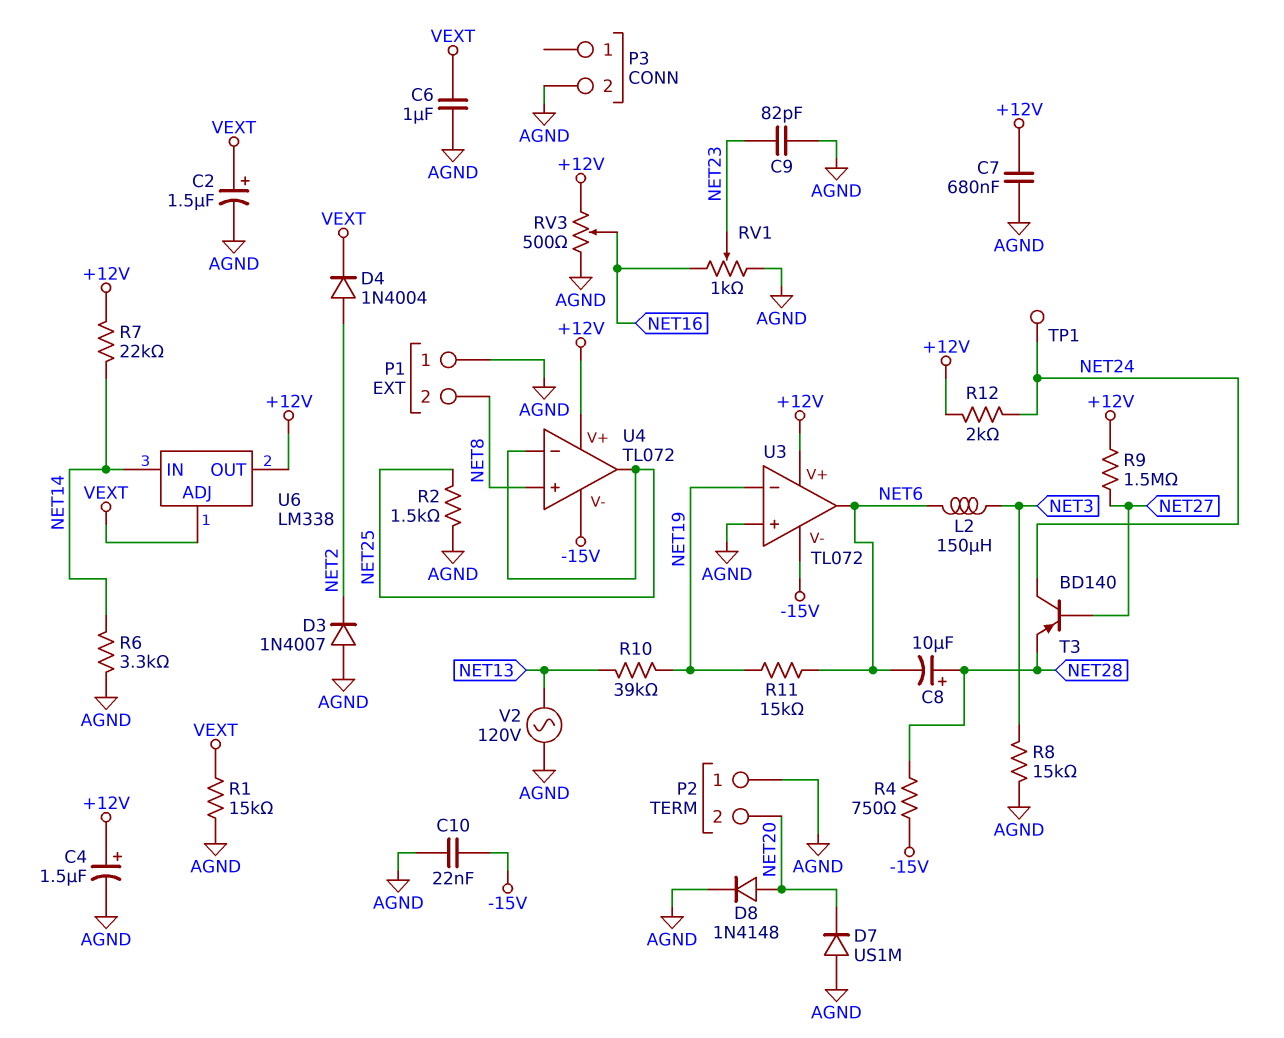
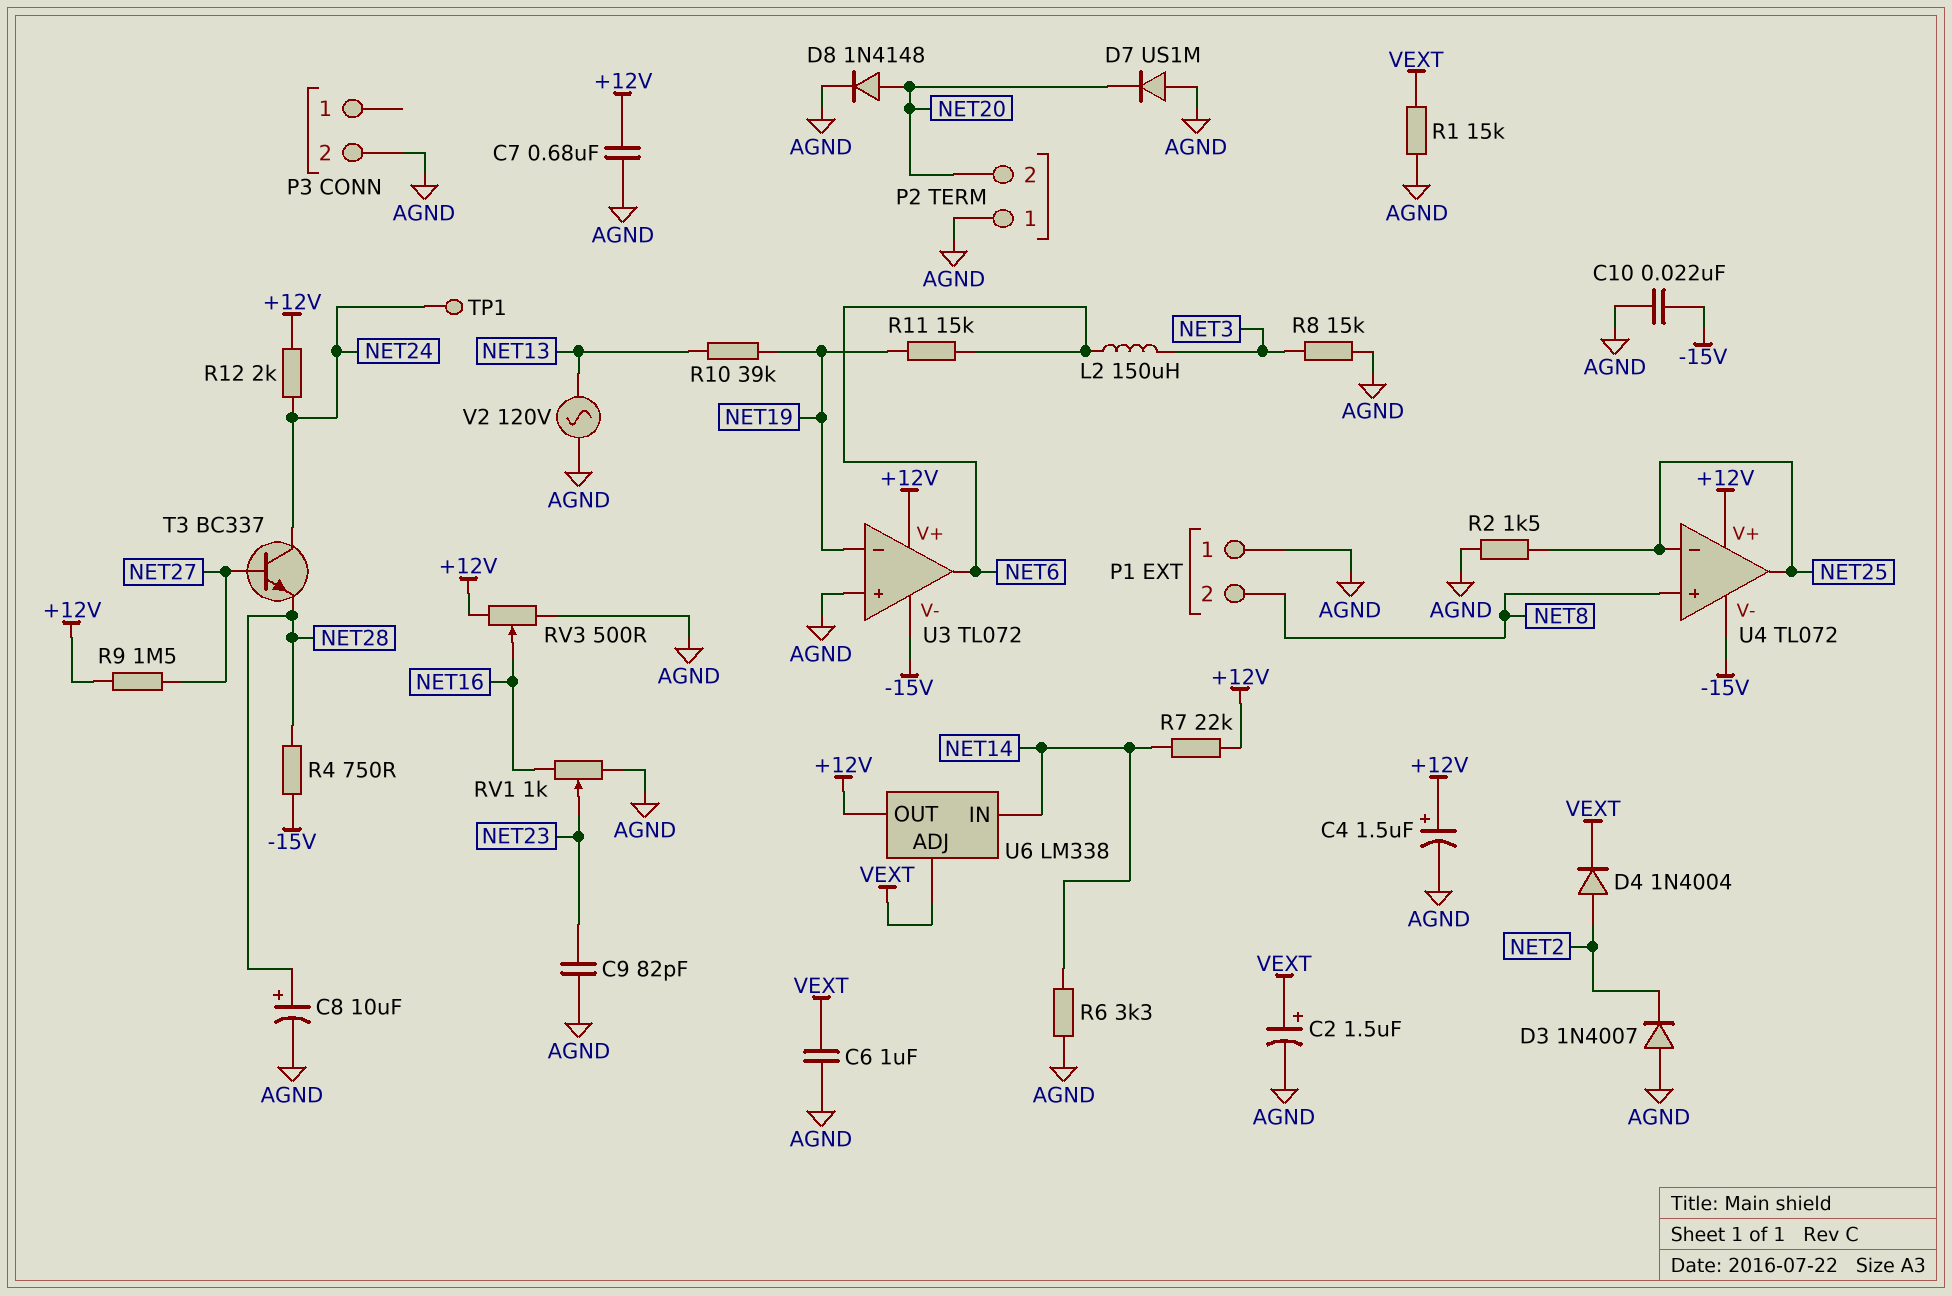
C8: 10uF (plus NET28, minus NET6) -> 10uF (plus NET28, minus AGND)
T3: PNP BD140 (B NET27, C NET24, E NET28) -> NPN BC337 (B NET27, C NET24, E NET28)

